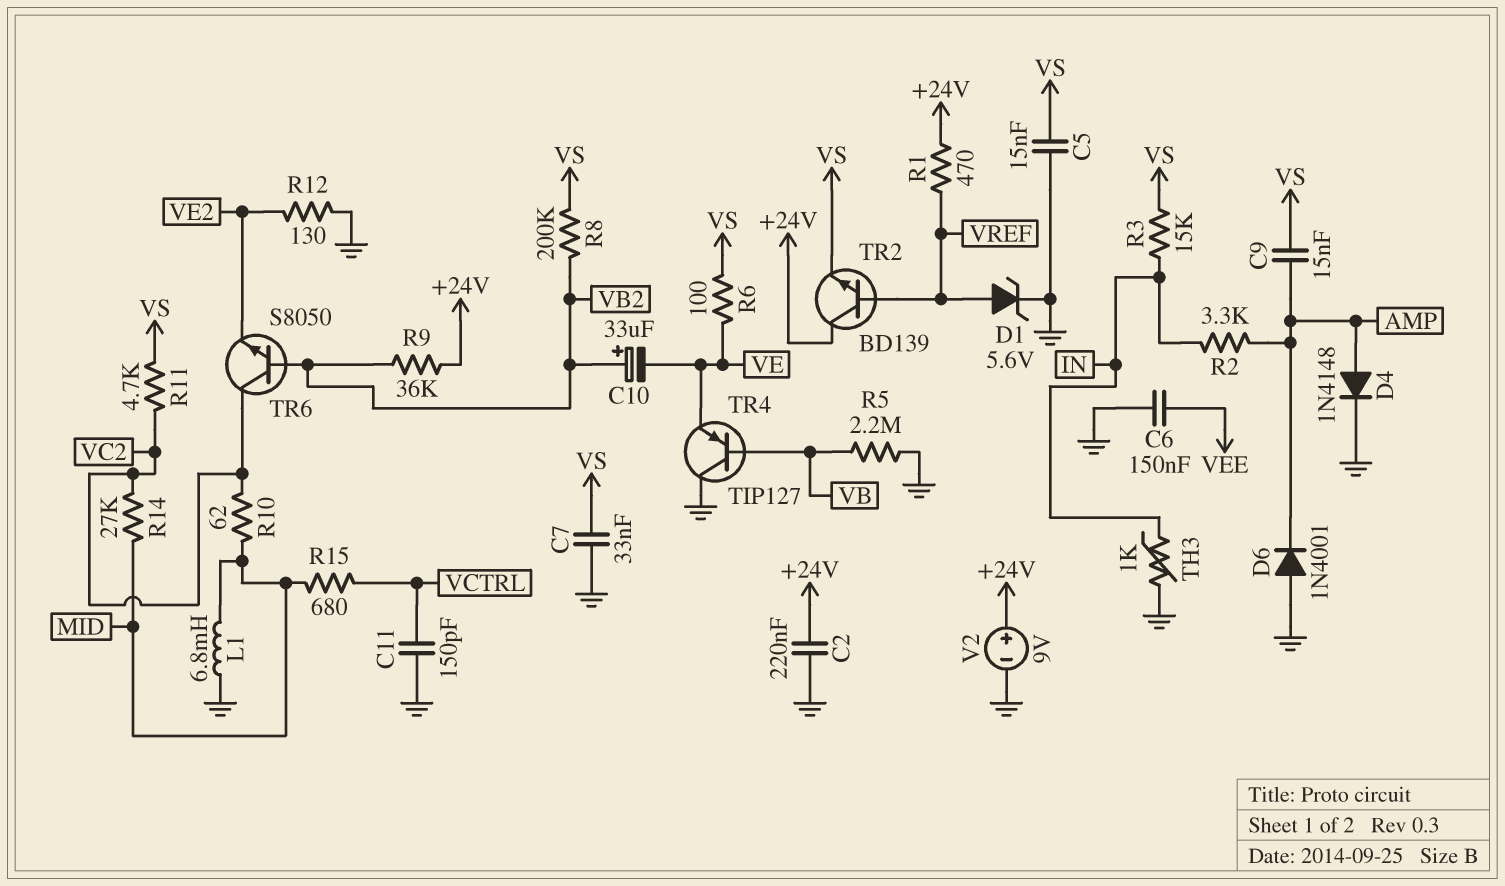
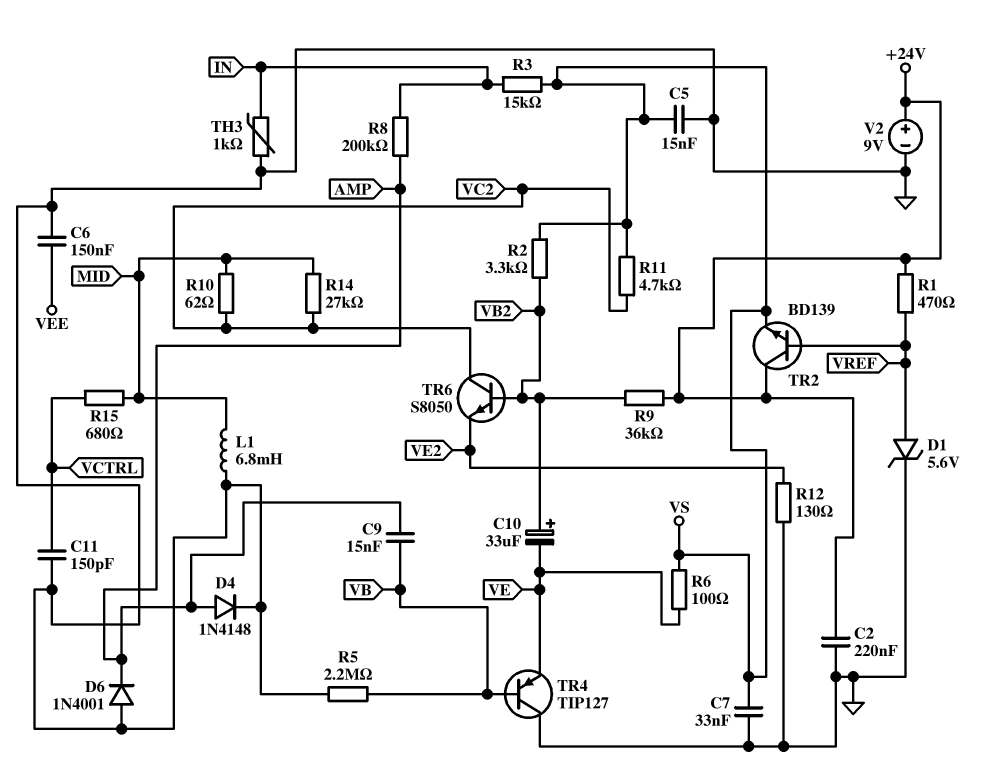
C9: 15nF (AMP, VS) -> 15nF (AMP, VB)
R2: 3.3k (AMP, IN) -> 3.3k (VB2, VS)
R8: 200k (VB2, VS) -> 200k (AMP, IN)

